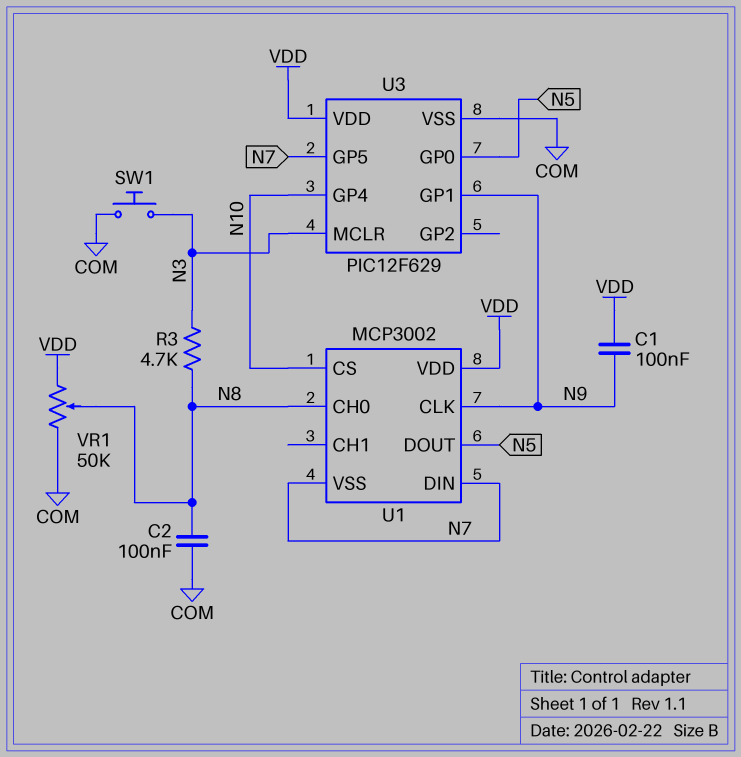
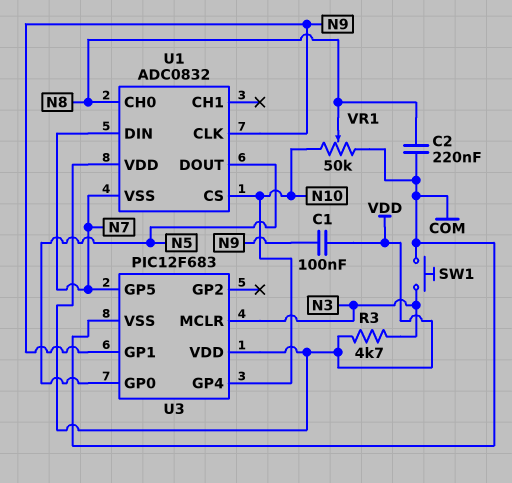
C2: 100nF (COM, N8) -> 220nF (COM, N8)
R3: 4.7k (N3, N8) -> 4.7k (N3, VDD)
U1: MCP3002 -> ADC0832
U3: PIC12F629 -> PIC12F683
VR1: 50k (COM, VDD, wiper N8) -> 50k (COM, N10, wiper N8)

